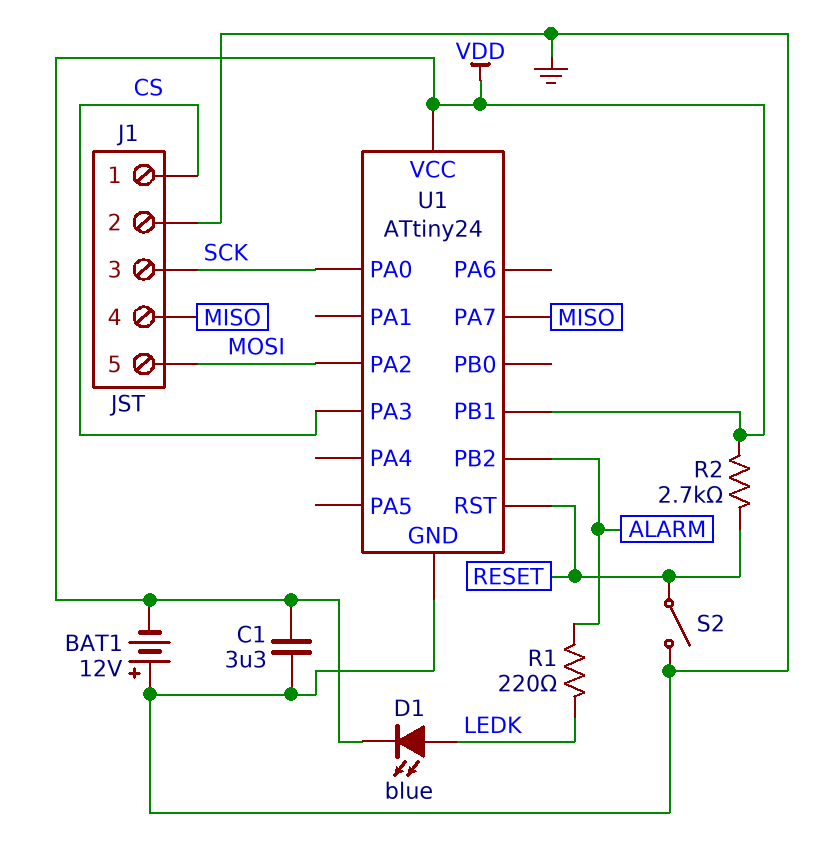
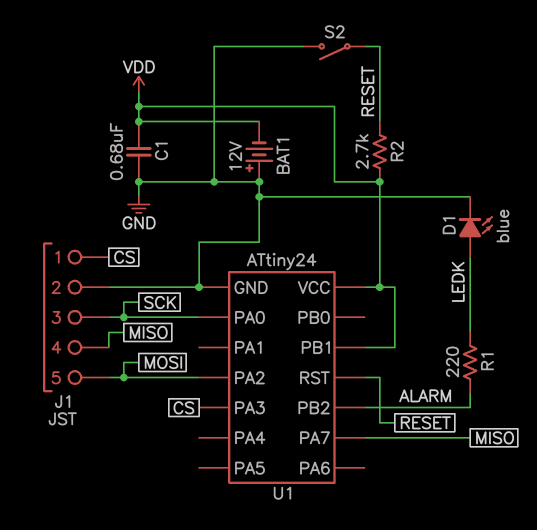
C1: 3.3uF (GND, VDD) -> 680nF (GND, VDD)
D1: LED blue (A LEDK, K VDD) -> LED blue (A LEDK, K GND)

